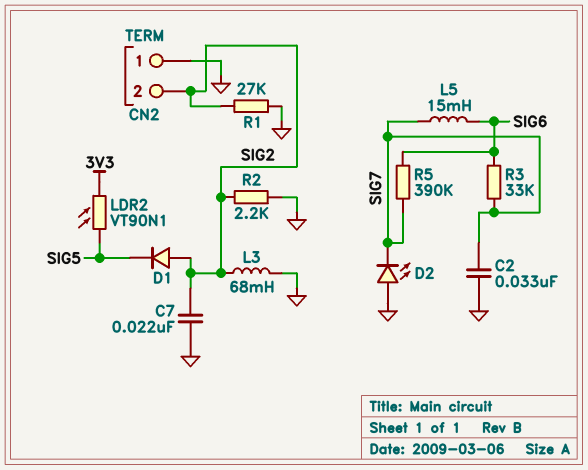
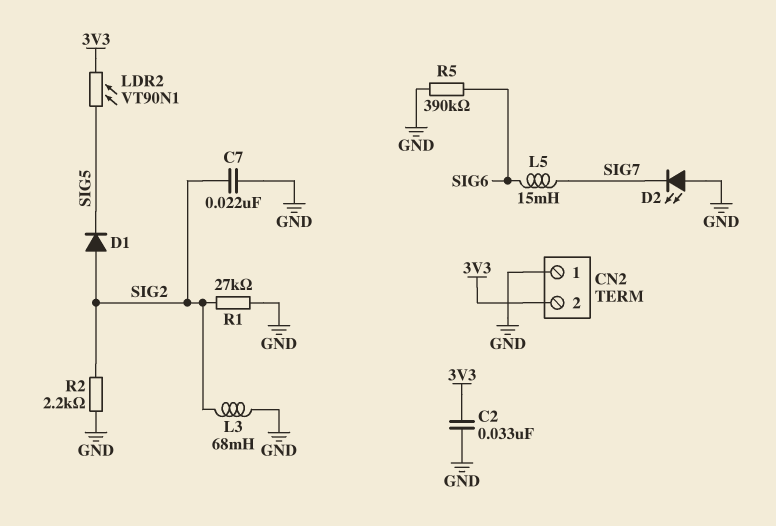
C2: 33nF (GND, SIG7) -> 33nF (3V3, GND)
CN2 pin 2: SIG2 -> 3V3
R3: 33k (SIG6, SIG7) -> none
R5: 390k (SIG6, SIG7) -> 390k (GND, SIG6)

